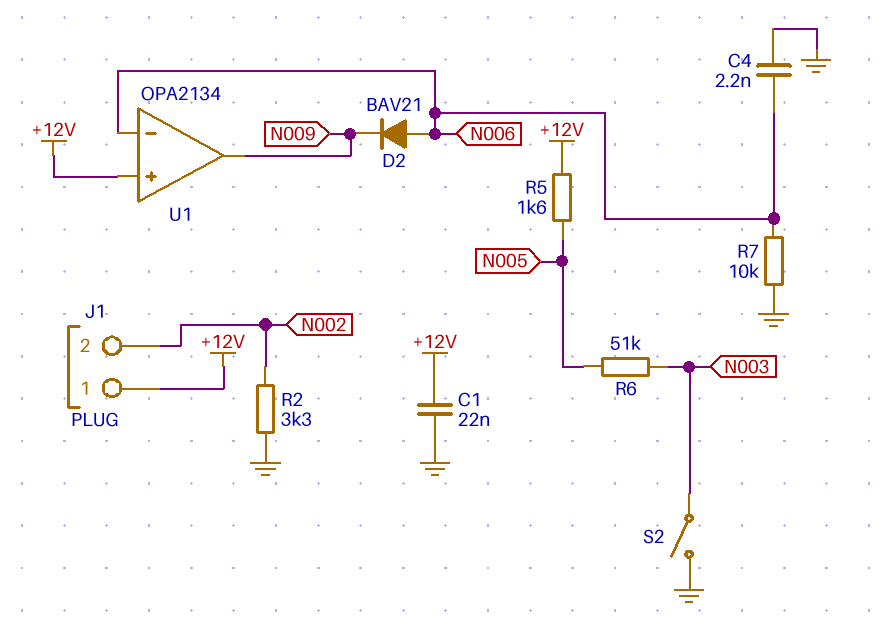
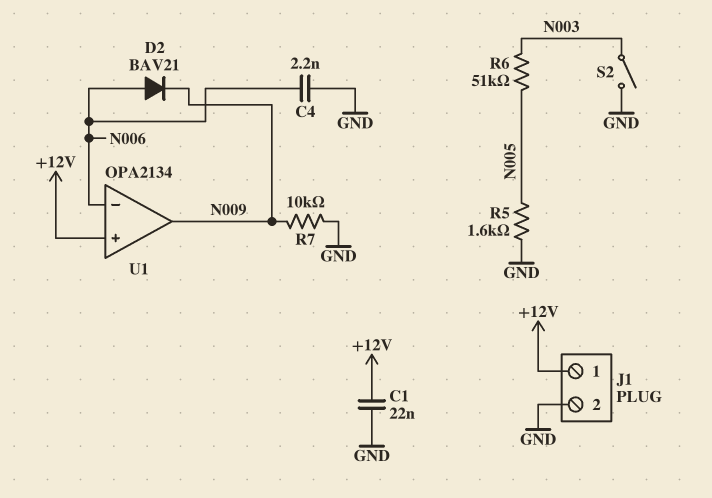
J1 pin 2: N002 -> GND
R2: 3.3k (GND, N002) -> none
R5: 1.6k (+12V, N005) -> 1.6k (GND, N005)
R7: 10k (GND, N006) -> 10k (GND, N009)

